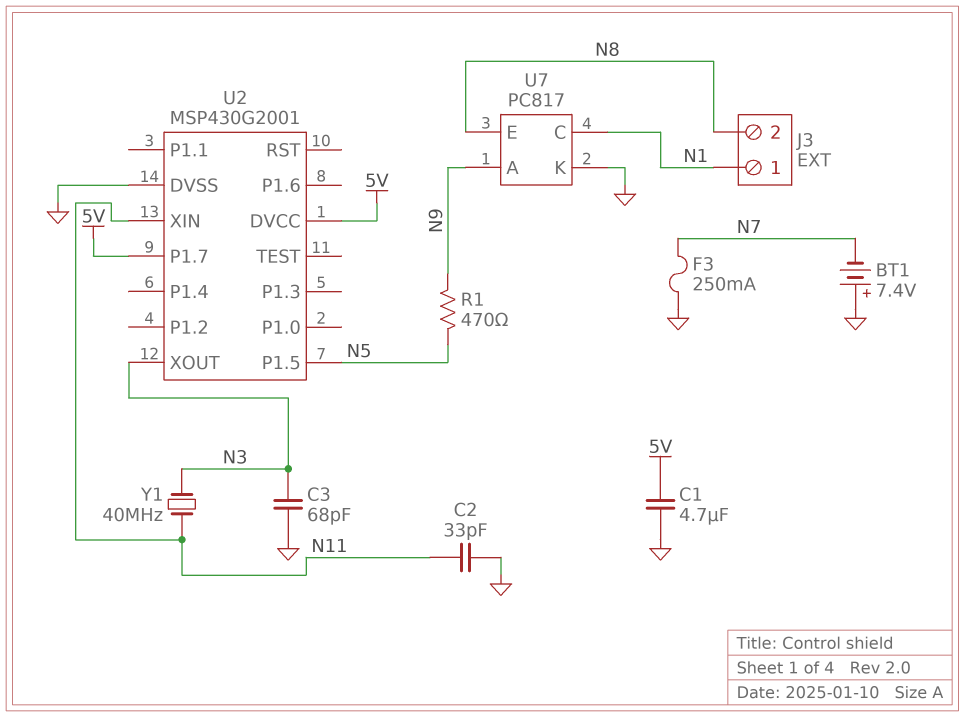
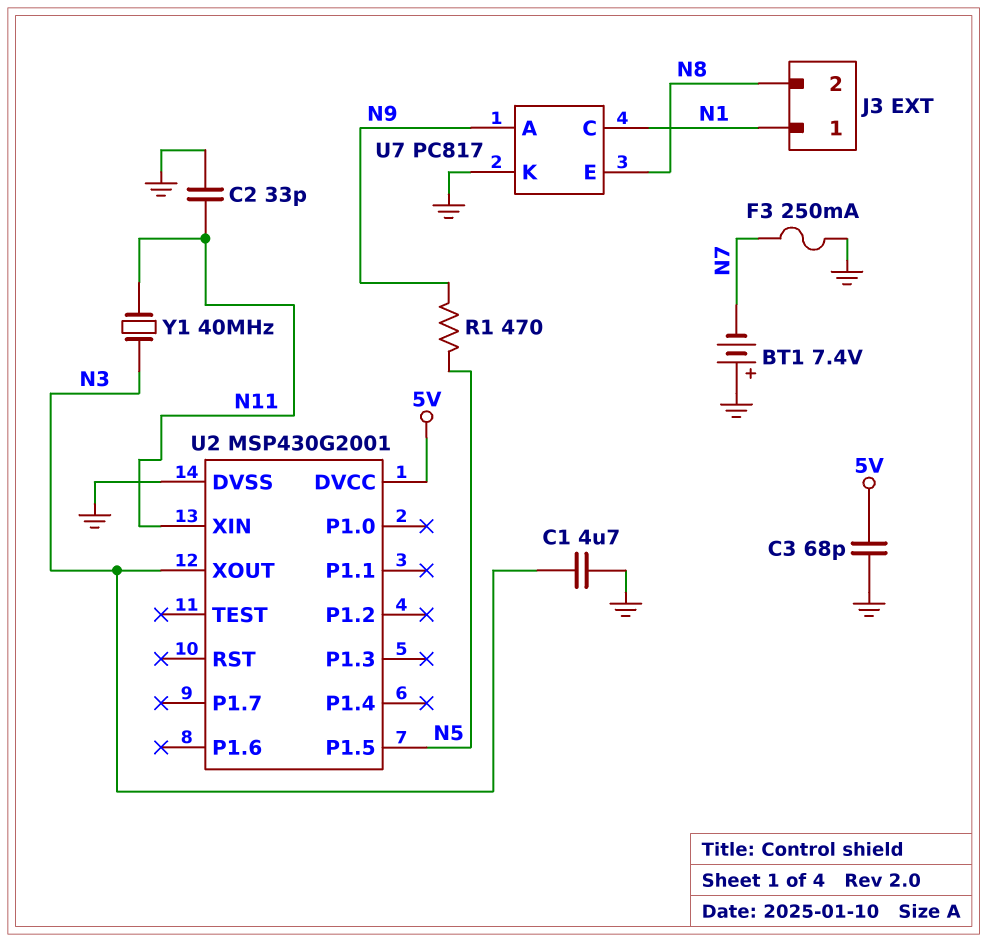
C1: 4.7uF (5V, GND) -> 4.7uF (GND, N3)
C3: 68pF (GND, N3) -> 68pF (5V, GND)
U2 pin P1.7: 5V -> none

